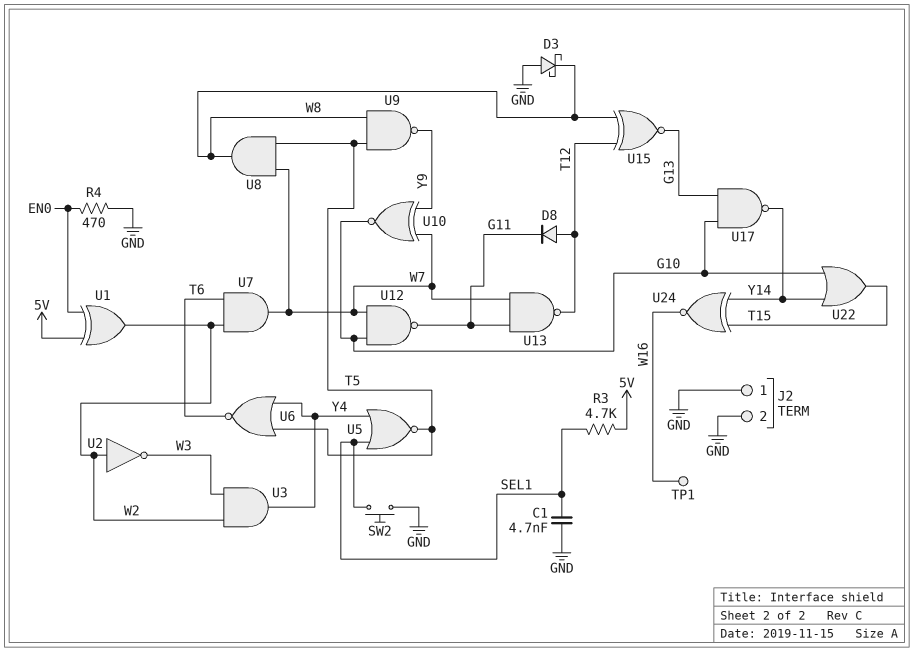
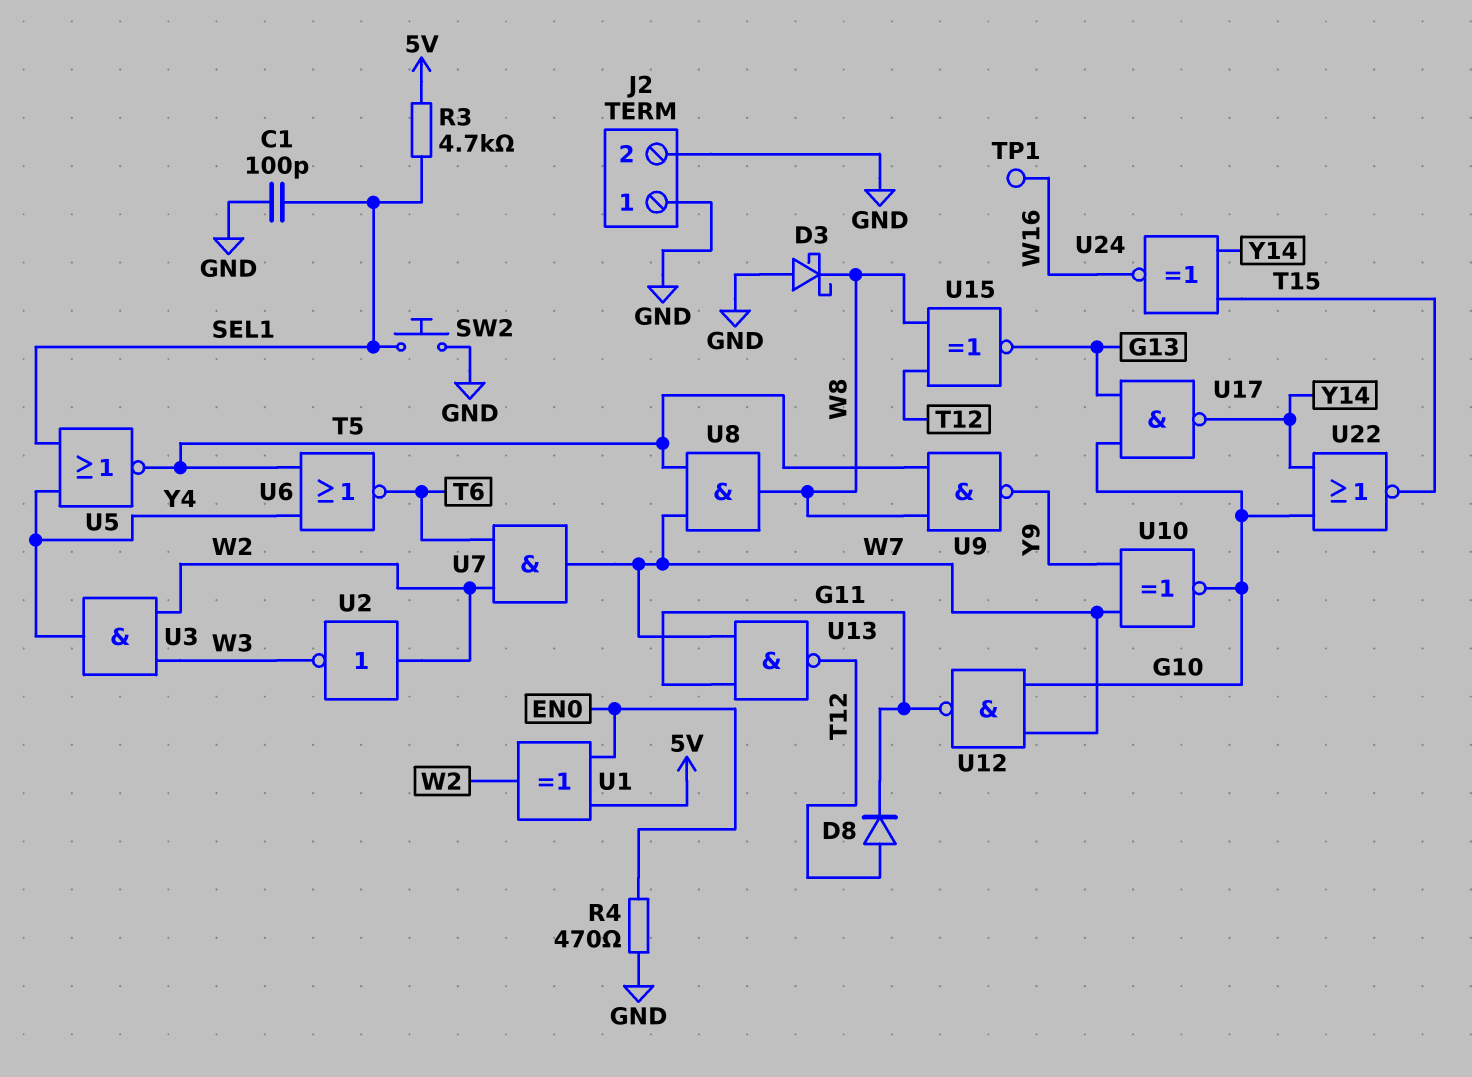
C1: 4.7nF (GND, SEL1) -> 100pF (GND, SEL1)
U22: OR (in G10, in Y14, out T15) -> NOR (in G10, in Y14, out T15)

